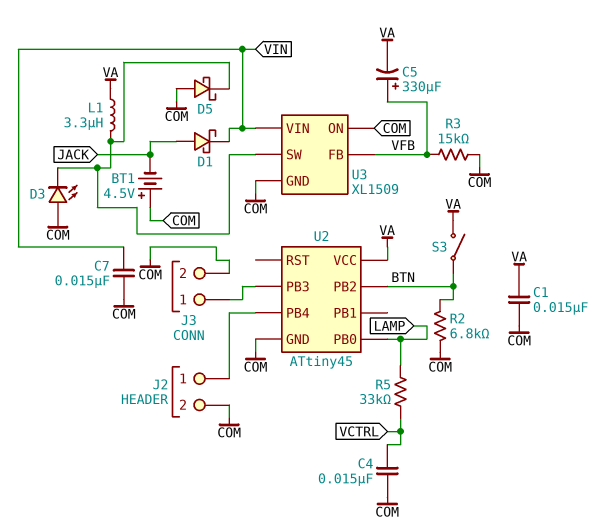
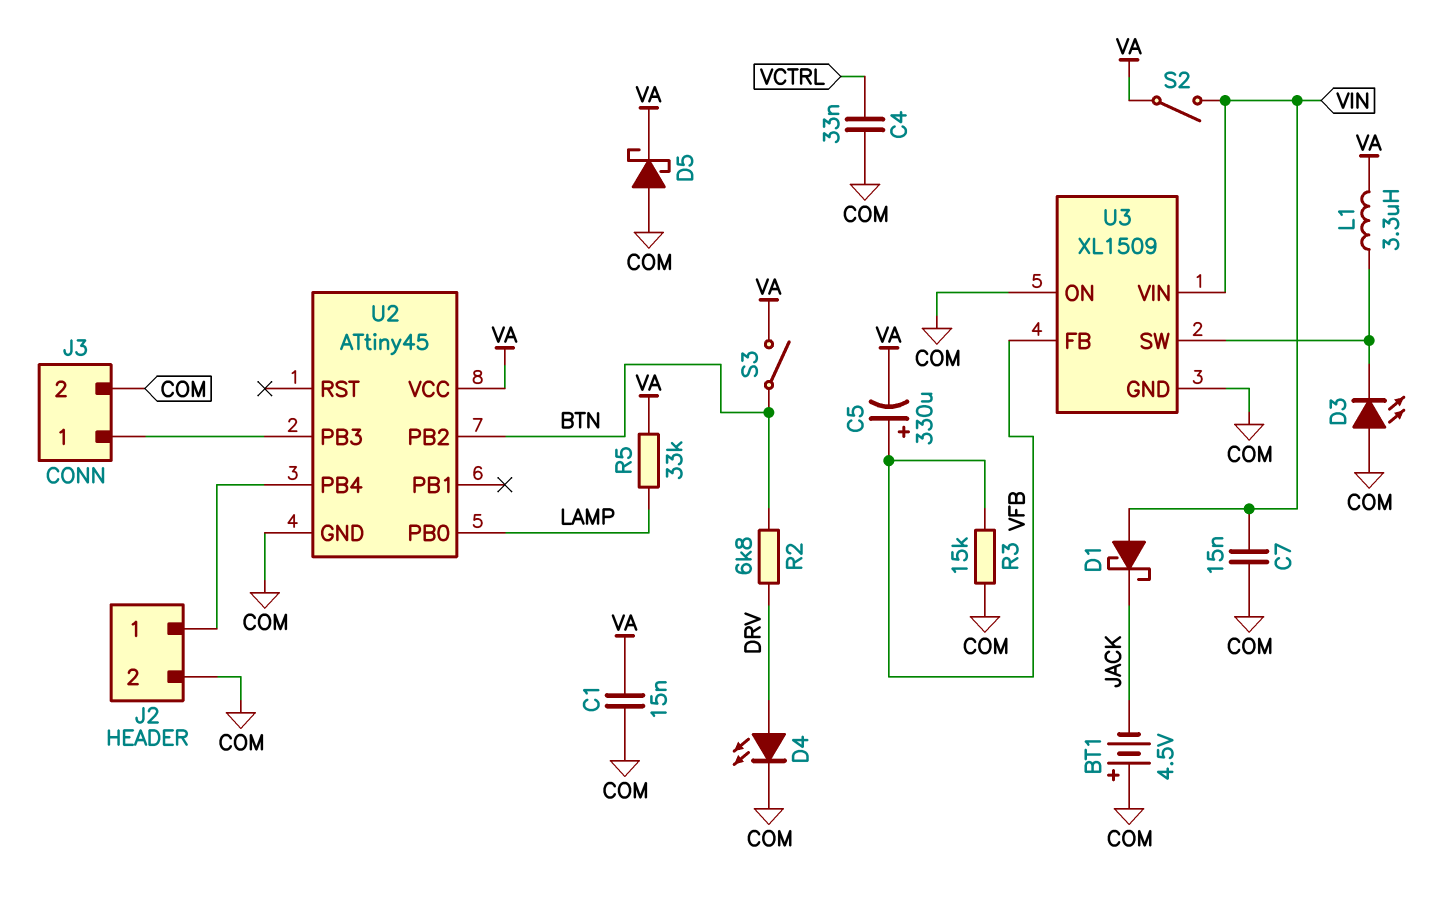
C4: 15nF (COM, VCTRL) -> 33nF (COM, VCTRL)
D1: schottky (A JACK, K VIN) -> schottky (A VIN, K JACK)
D4: none -> LED (A DRV, K COM)
D5: schottky (A COM, K U3/SW) -> schottky (A COM, K VA)
R2: 6.8k (BTN, COM) -> 6.8k (BTN, DRV)
R5: 33k (LAMP, VCTRL) -> 33k (LAMP, VA)
S2: none -> switch (VA, VIN)

